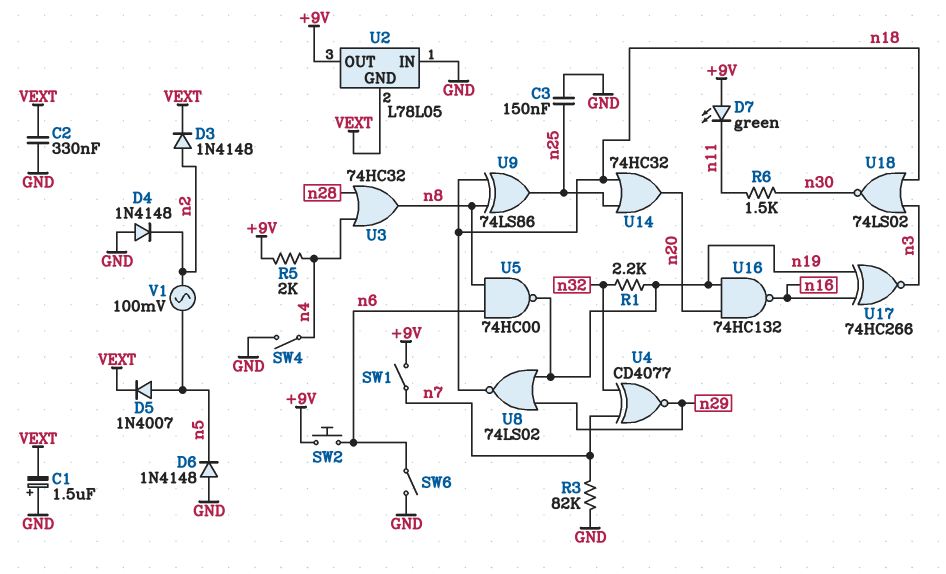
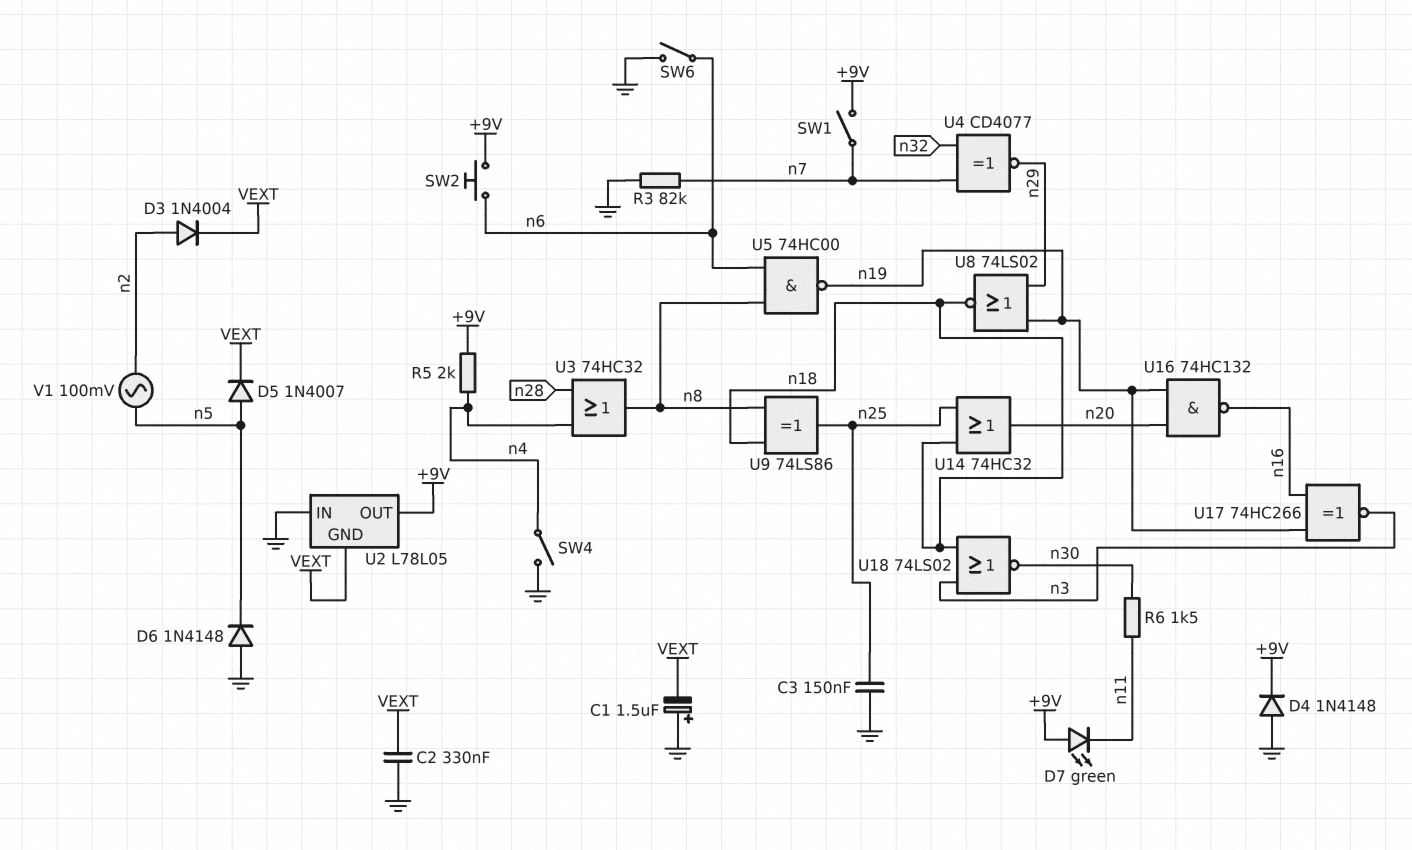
D3: diode 1N4148 (A n2, K VEXT) -> diode 1N4004 (A n2, K VEXT)
D4: diode 1N4148 (A GND, K n2) -> diode 1N4148 (A GND, K +9V)
R1: 2.2k (n19, n32) -> none

